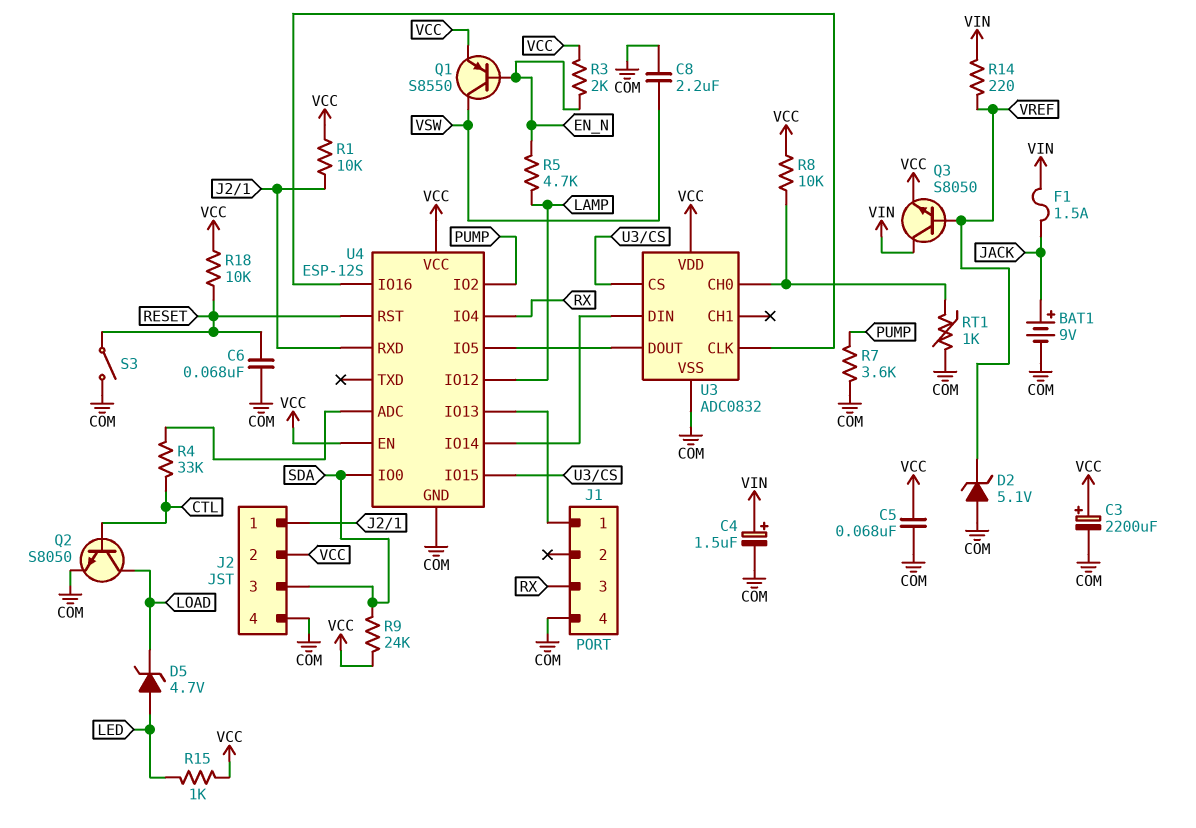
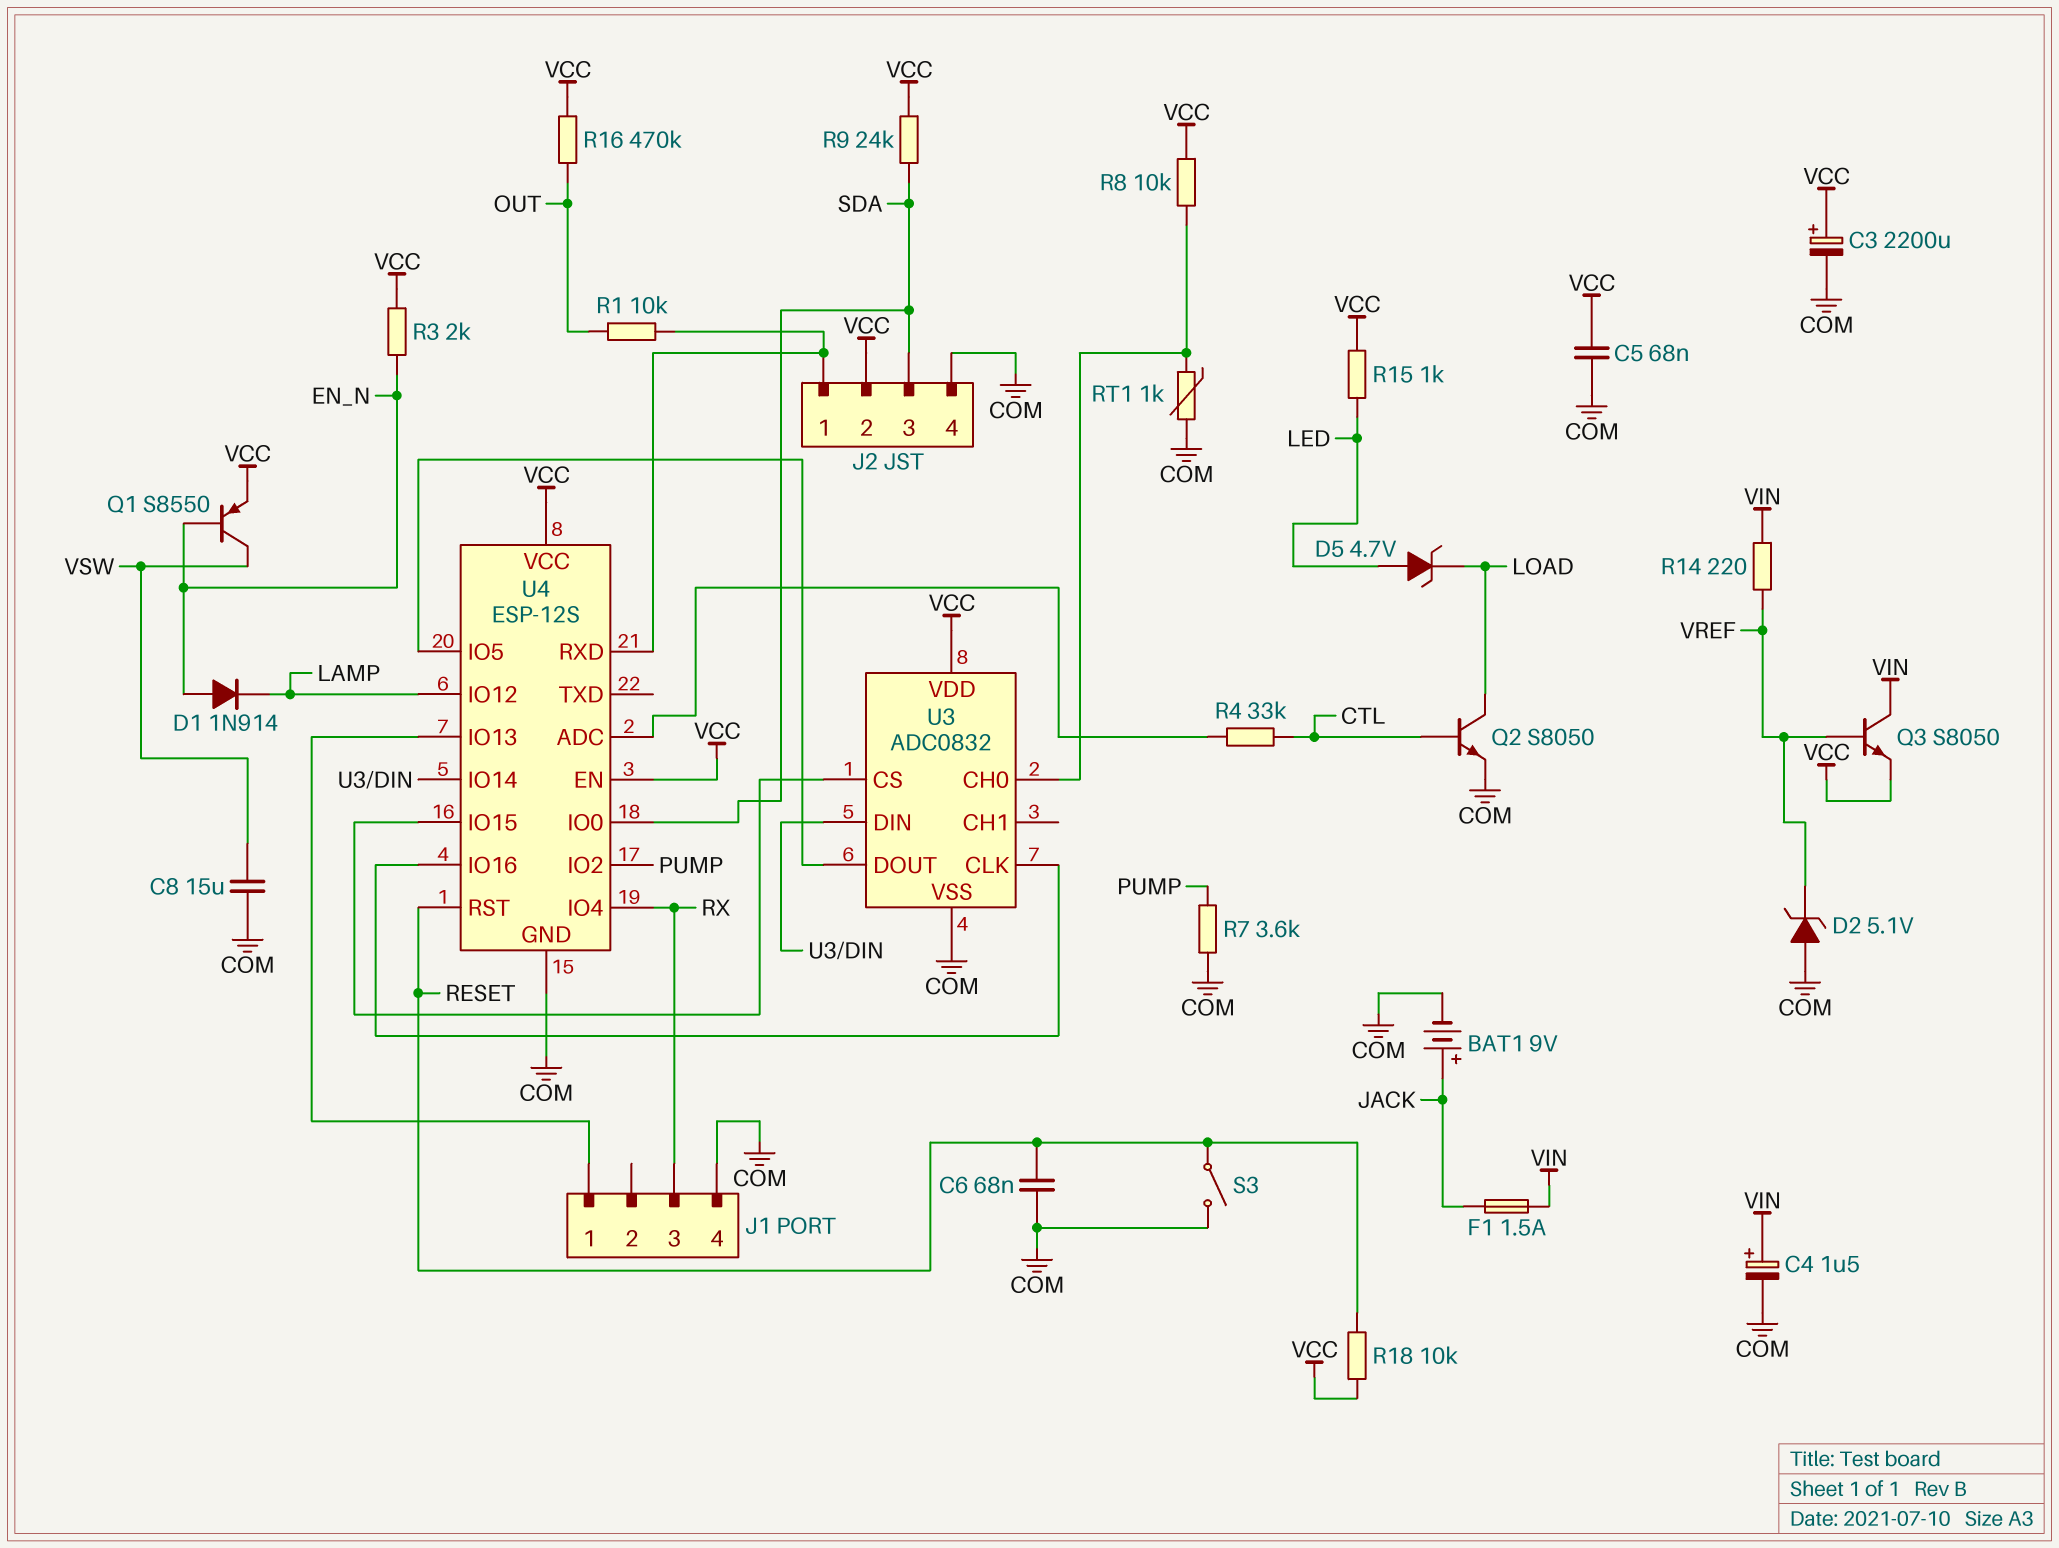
C8: 2.2uF (COM, VSW) -> 15uF (COM, VSW)
D1: none -> diode 1N914 (A EN_N, K LAMP)
R1: 10k (J2/1, VCC) -> 10k (J2/1, OUT)
R5: 4.7k (EN_N, LAMP) -> none
R16: none -> 470k (OUT, VCC)

